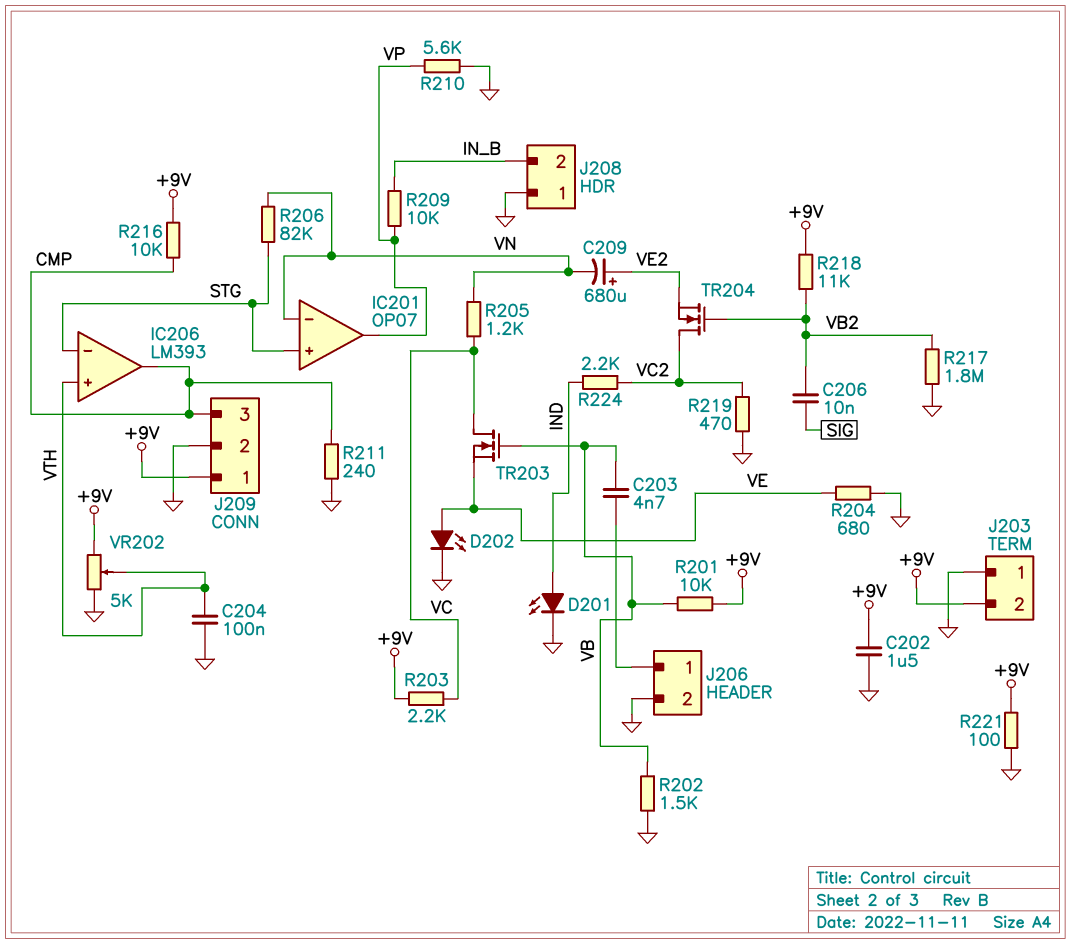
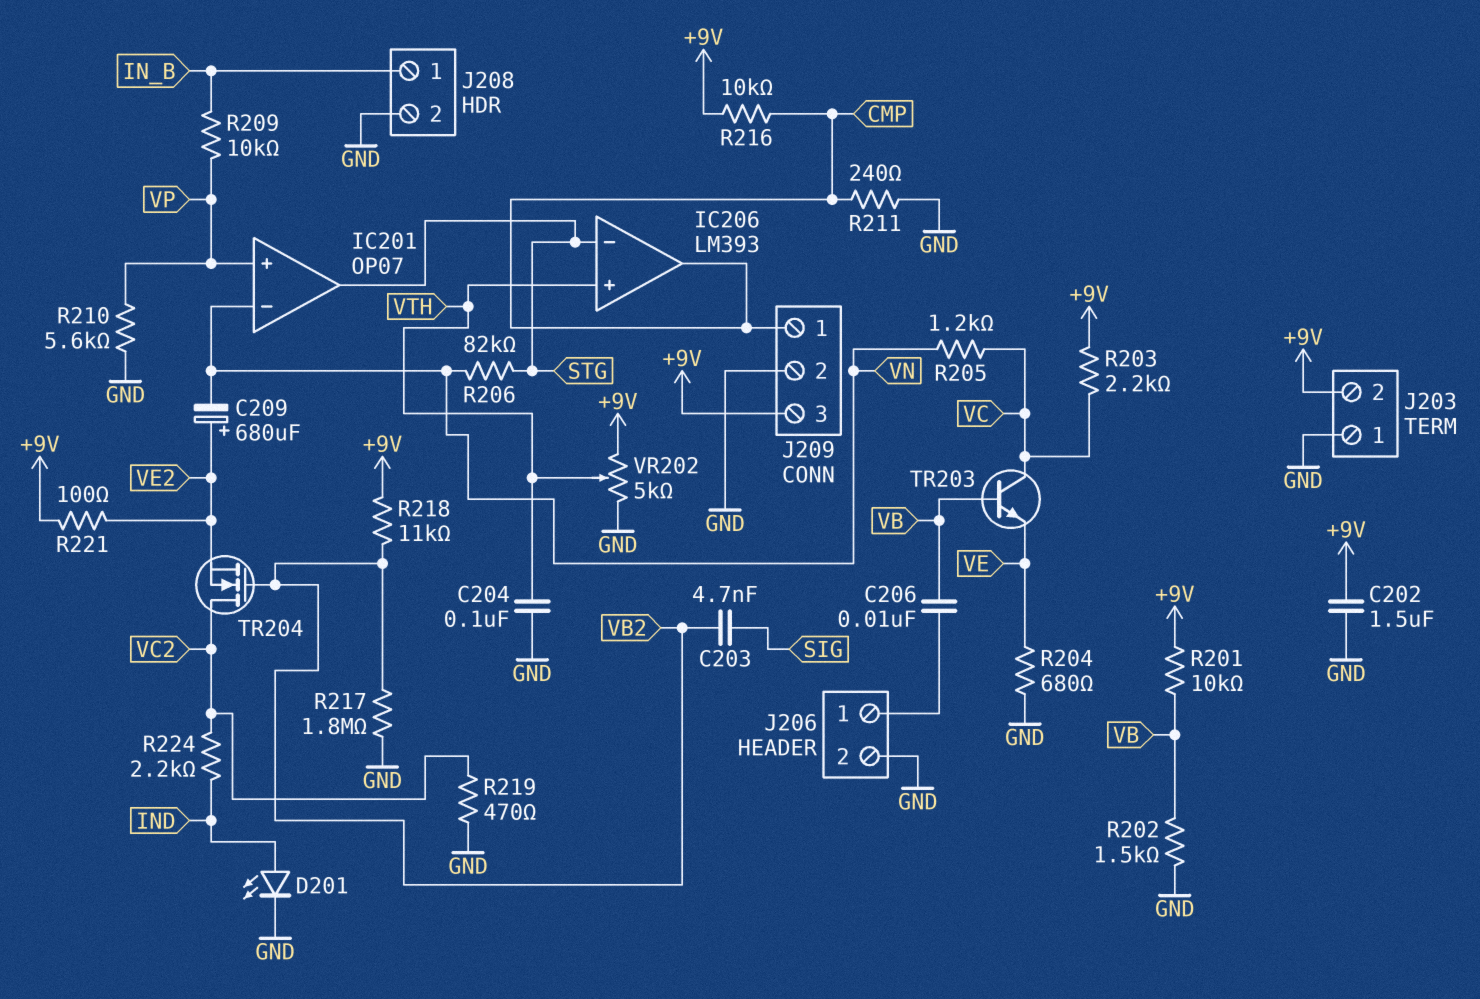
C203: 4.7nF (J206/1, VB) -> 4.7nF (SIG, VB2)
C206: 10nF (SIG, VB2) -> 10nF (J206/1, VB)
D202: LED (A VE, K GND) -> none
IC201 pin in+: STG -> VP
IC201 pin out: VP -> STG
J208 pin 1: GND -> IN_B
J208 pin 2: IN_B -> GND
J209 pin 1: +9V -> CMP
J209 pin 3: CMP -> +9V
R221: 100 (+9V, GND) -> 100 (+9V, VE2)
TR203: NMOS (G VB, D VC, S VE) -> NPN (B VB, C VC, E VE)

